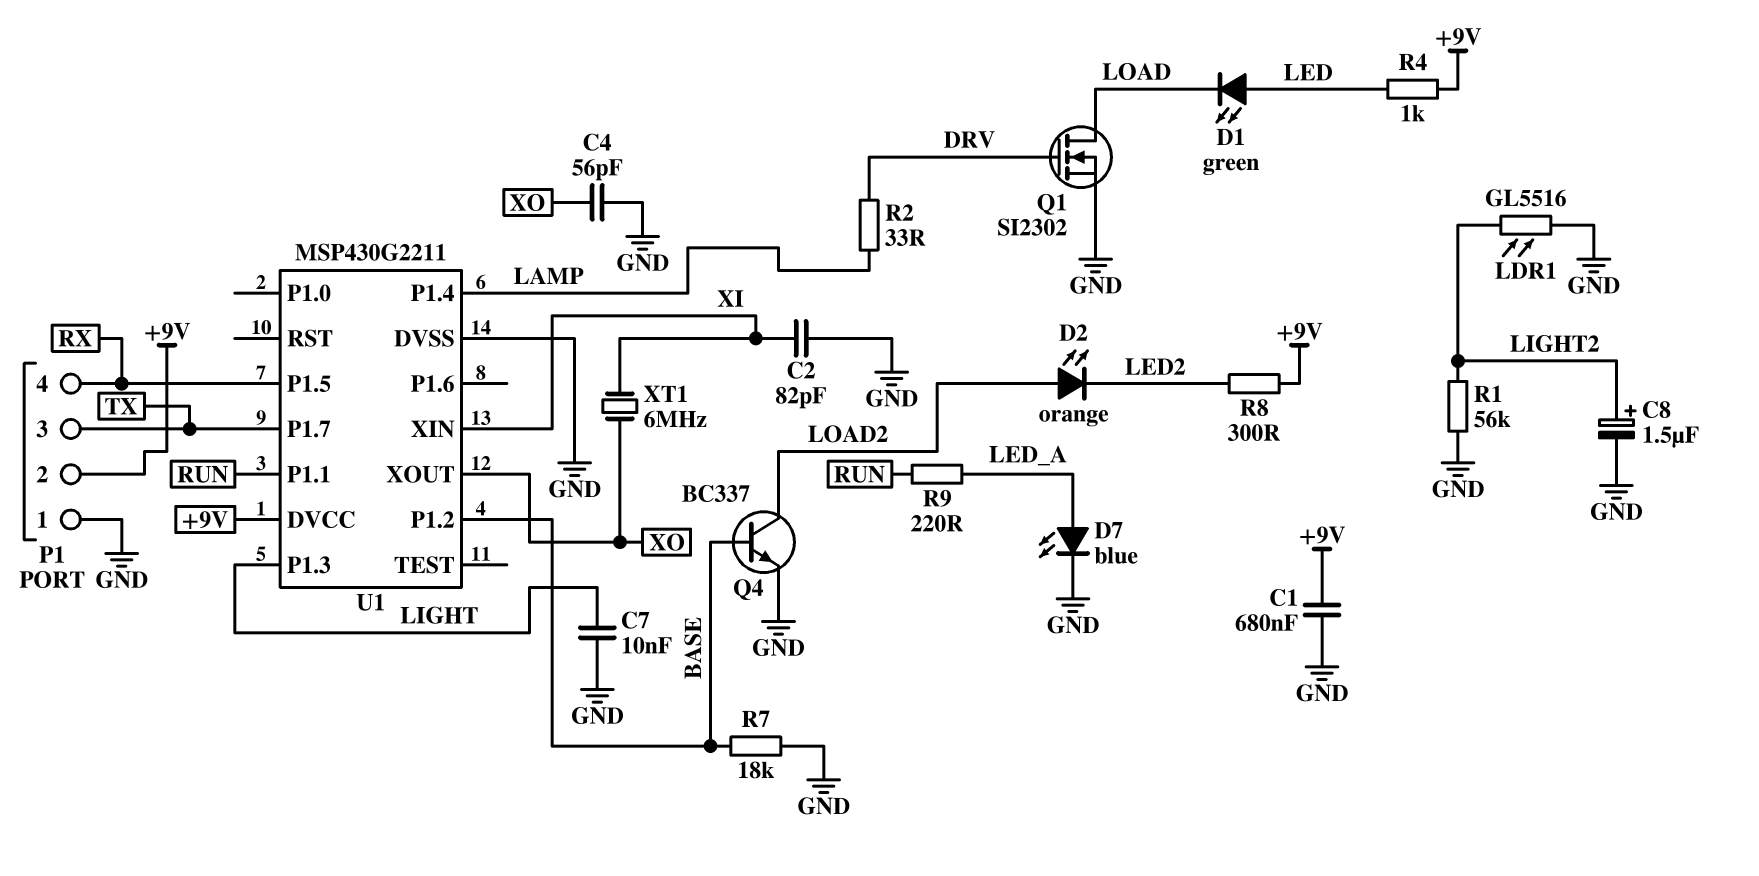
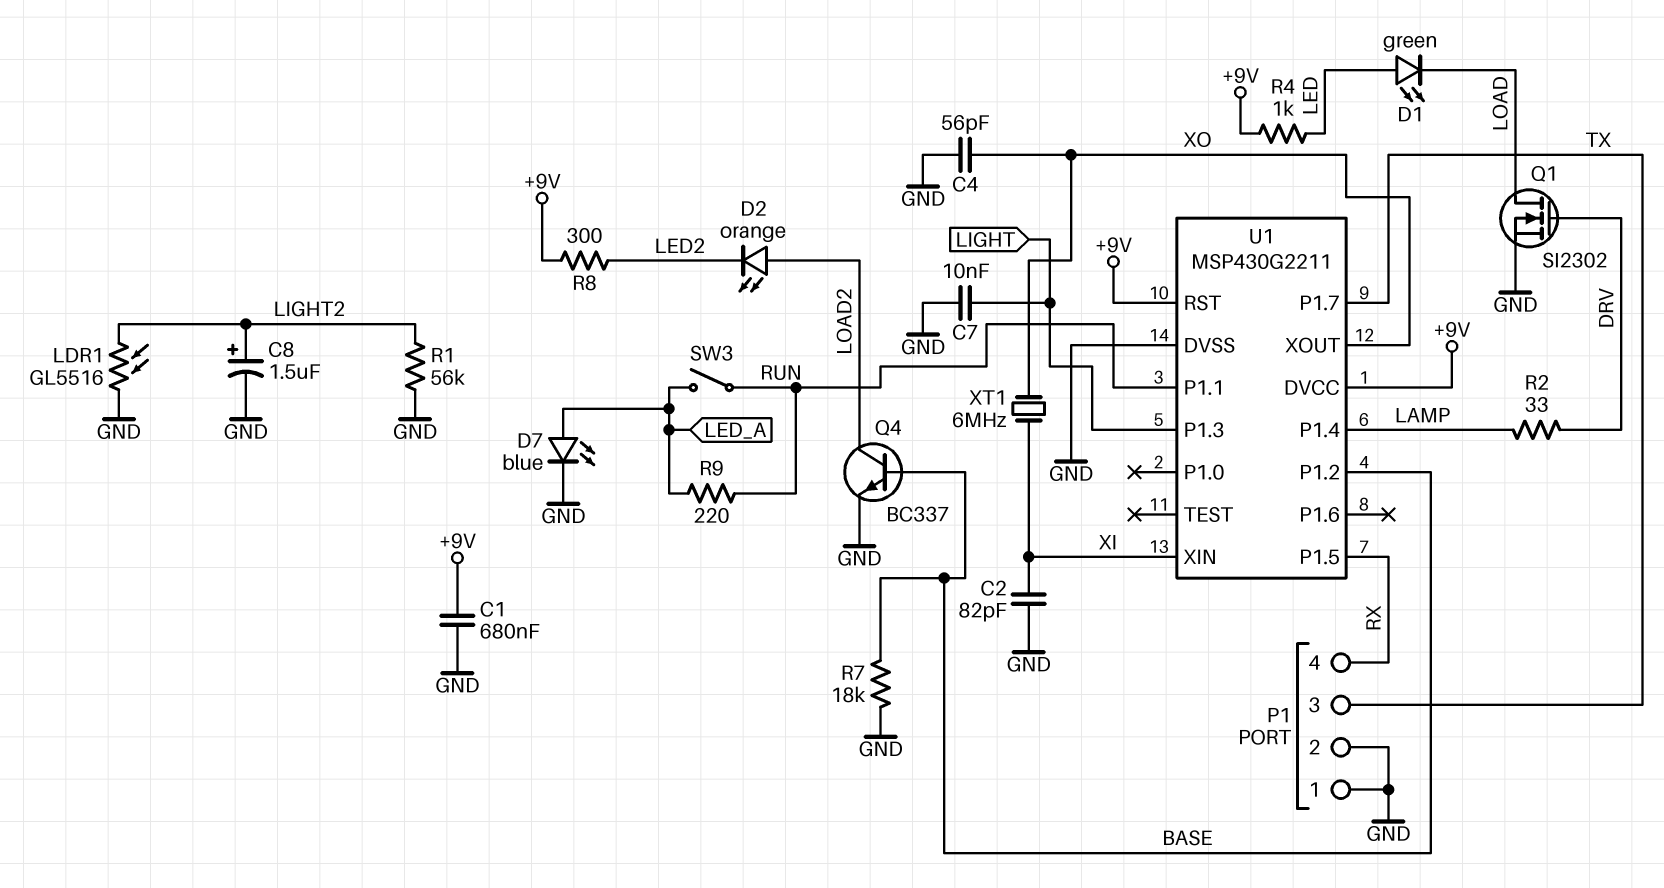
P1 pin 2: +9V -> GND
SW3: none -> switch (LED_A, RUN)
U1 pin RST: none -> +9V

